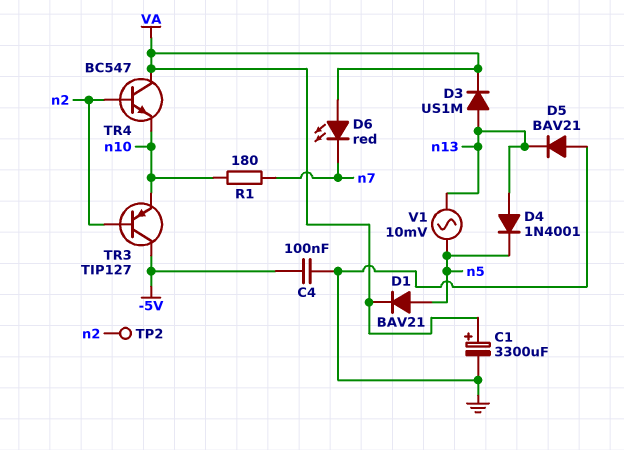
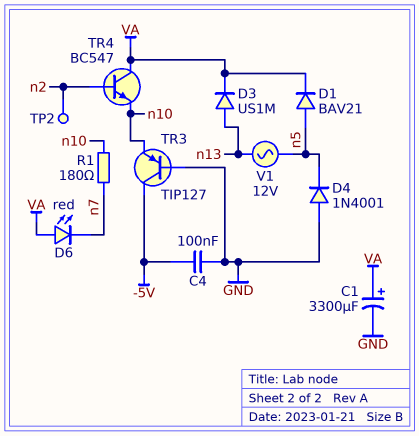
D4: diode 1N4001 (A n13, K n5) -> diode 1N4001 (A GND, K n5)
D5: diode BAV21 (A GND, K n13) -> none
TR3: PNP TIP127 (B n2, C -5V, E n10) -> PNP TIP127 (B GND, C -5V, E n10)
V1: AC 10mV (n5, n13) -> AC 12V (n5, n13)

